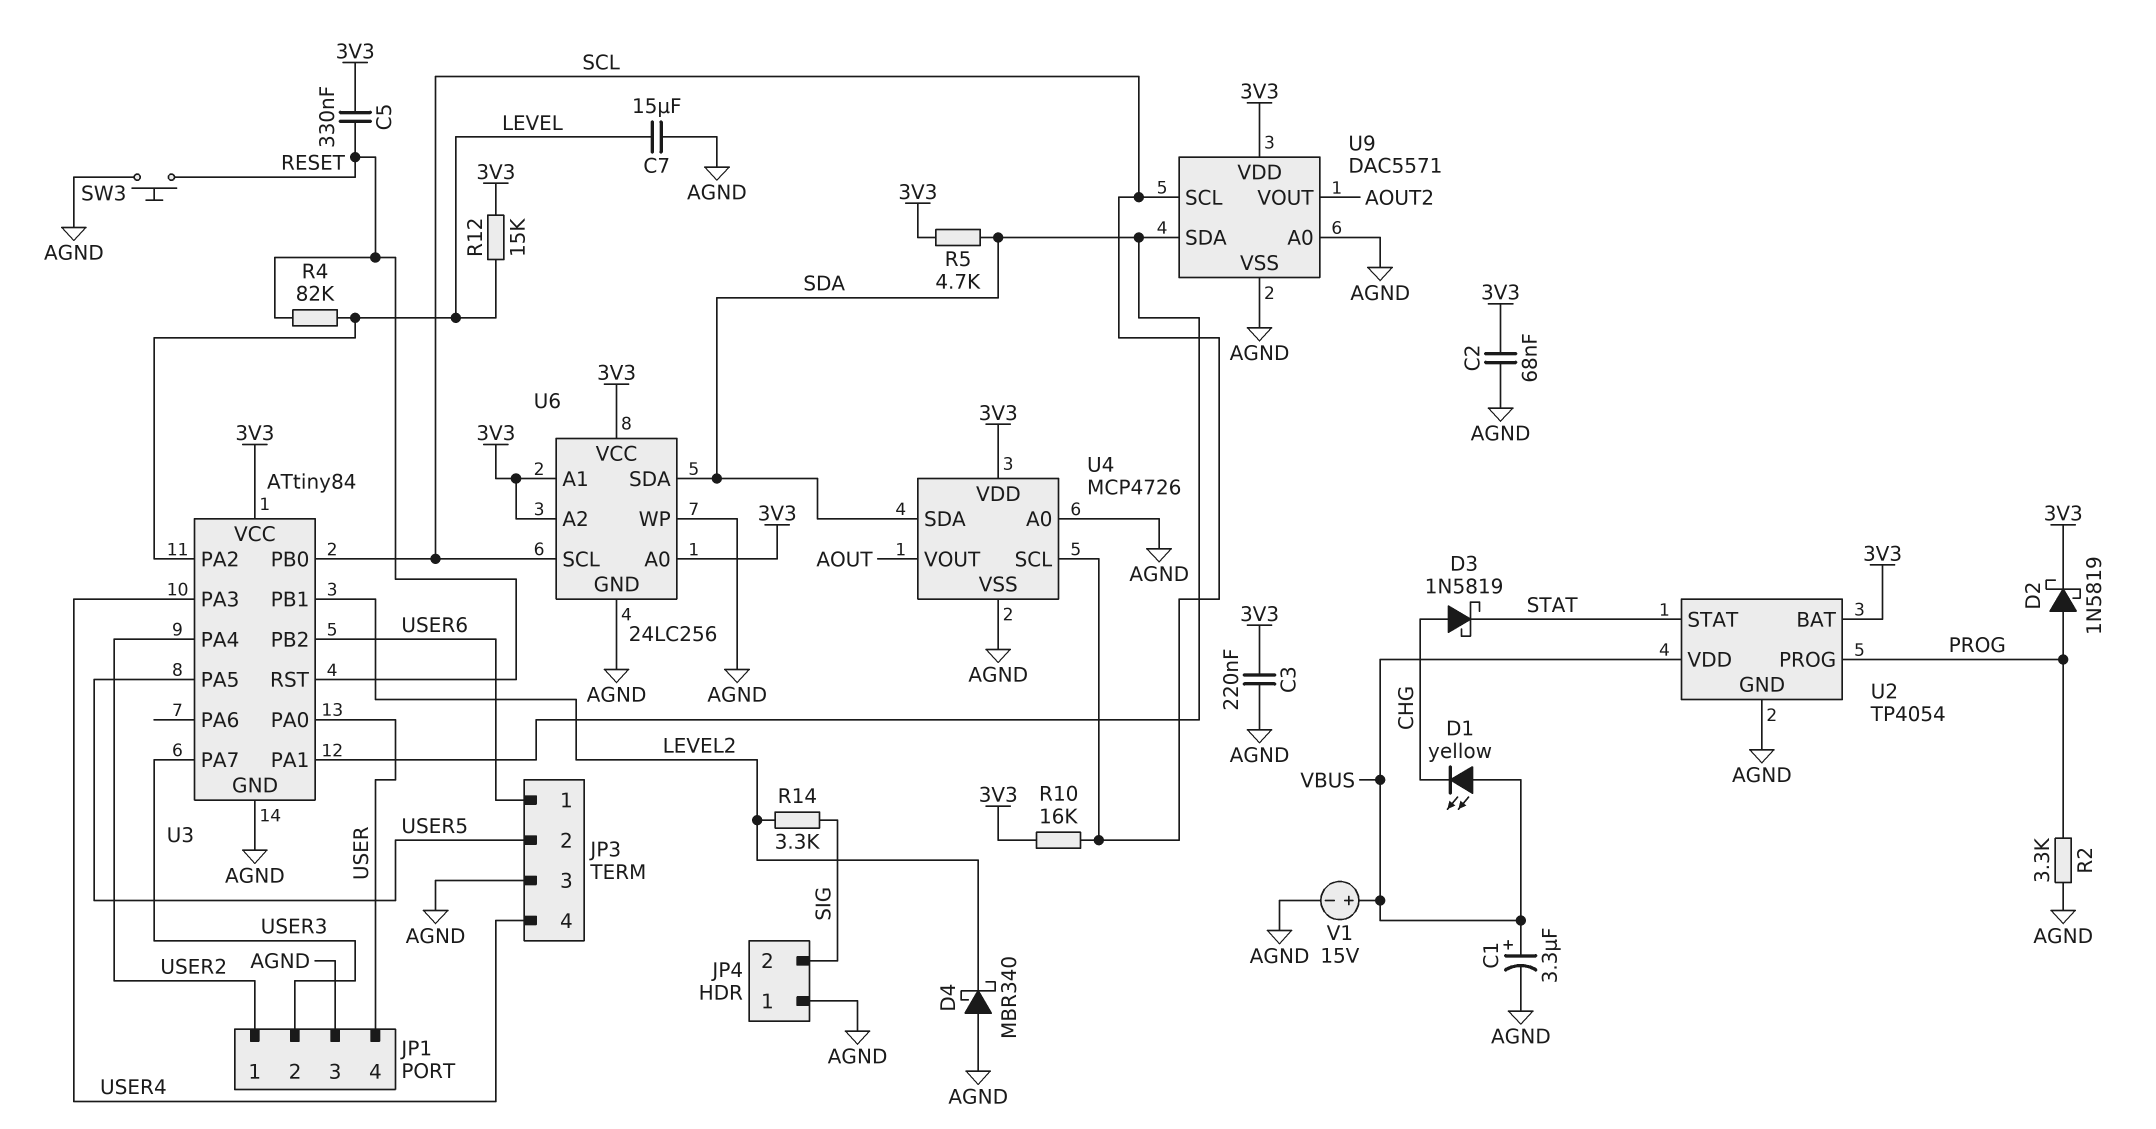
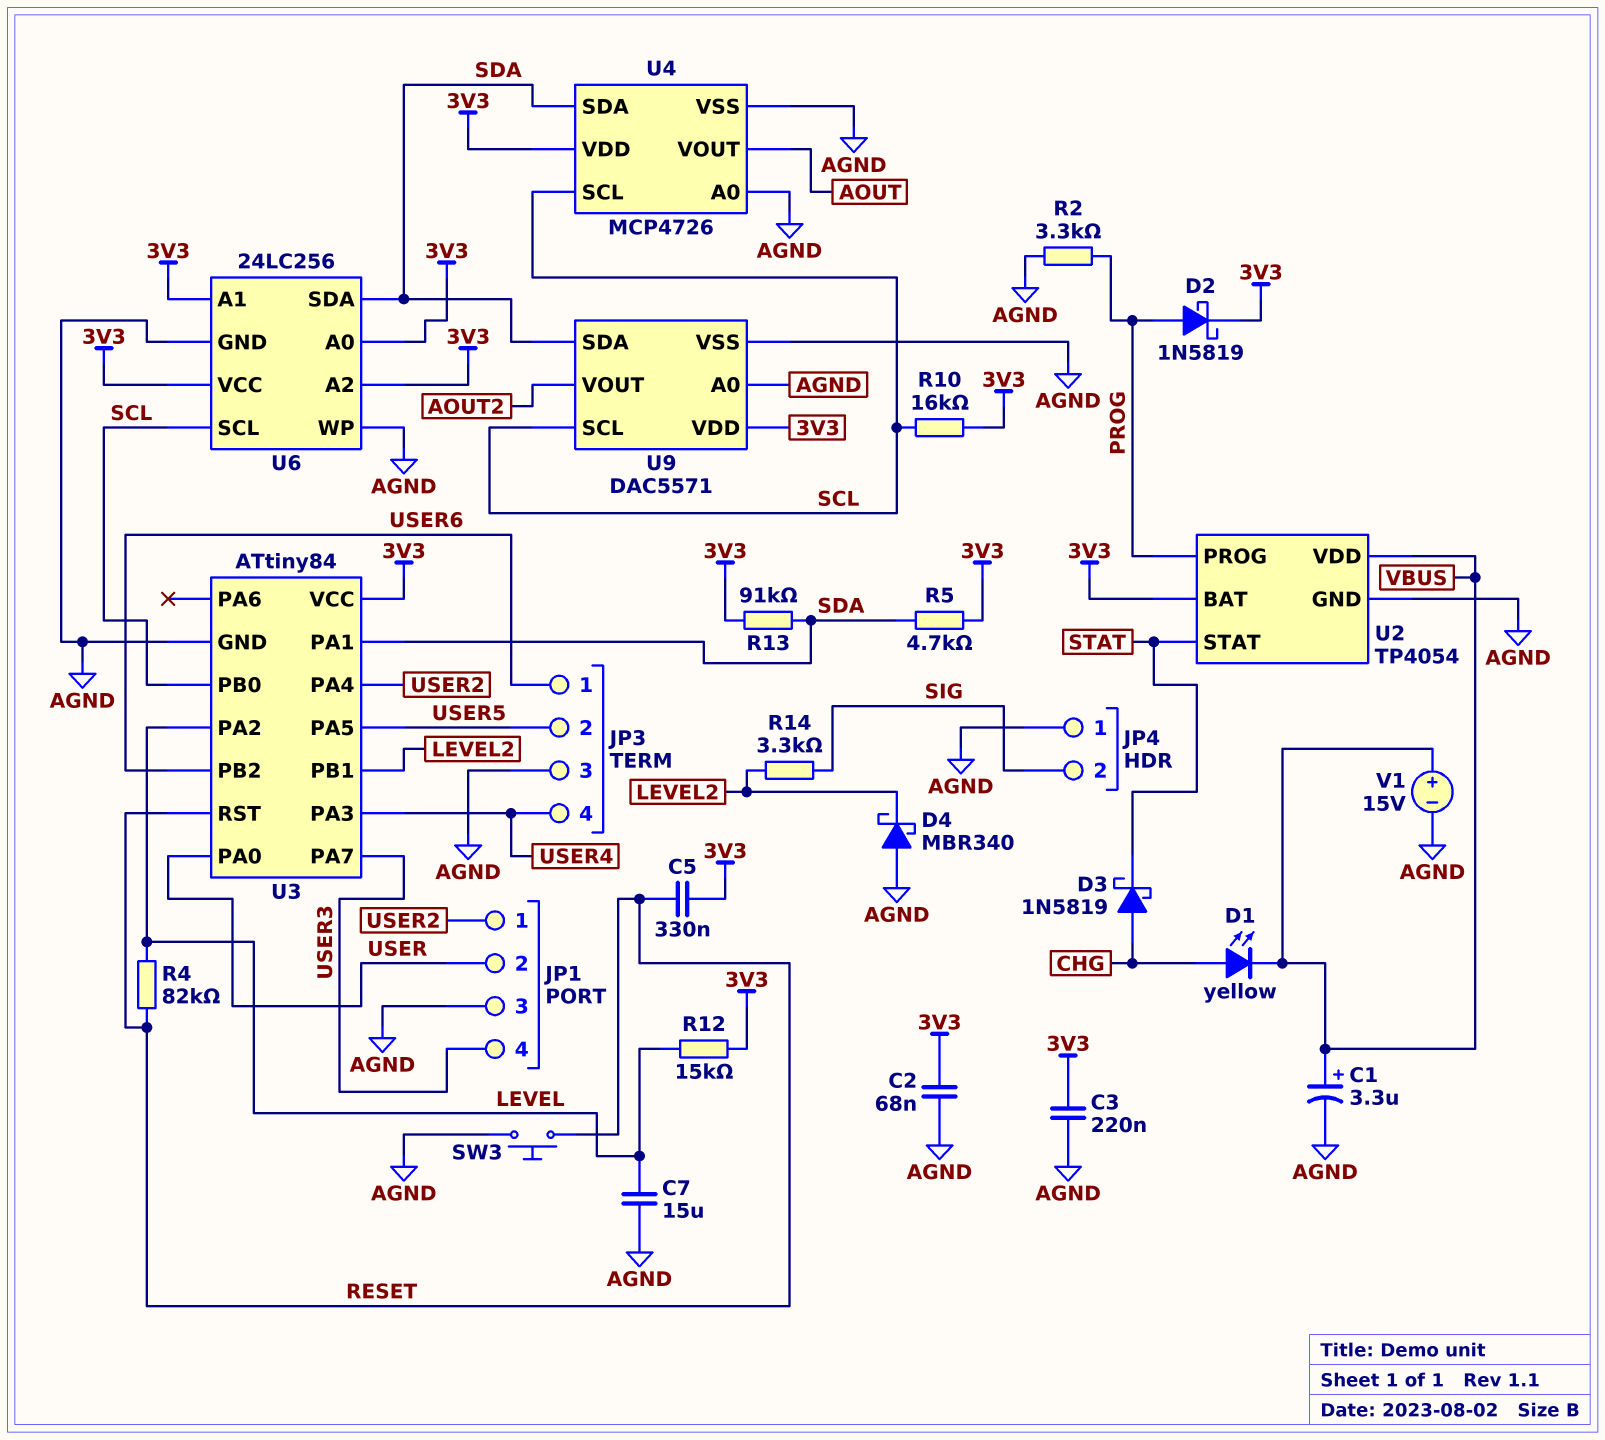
D1: LED yellow (A VBUS, K CHG) -> LED yellow (A CHG, K VBUS)
JP1 pin 2: USER3 -> USER
JP1 pin 4: USER -> USER3
R13: none -> 91k (3V3, SDA)

